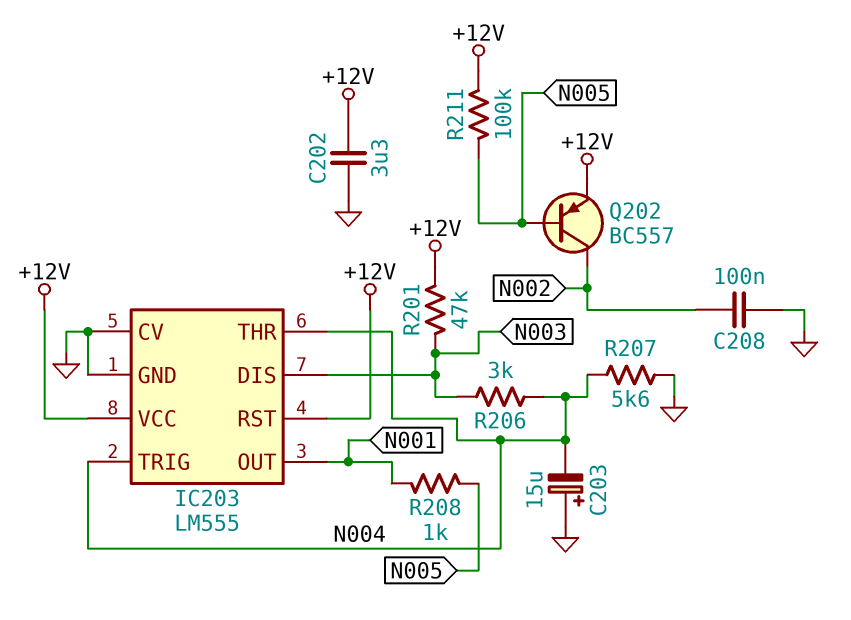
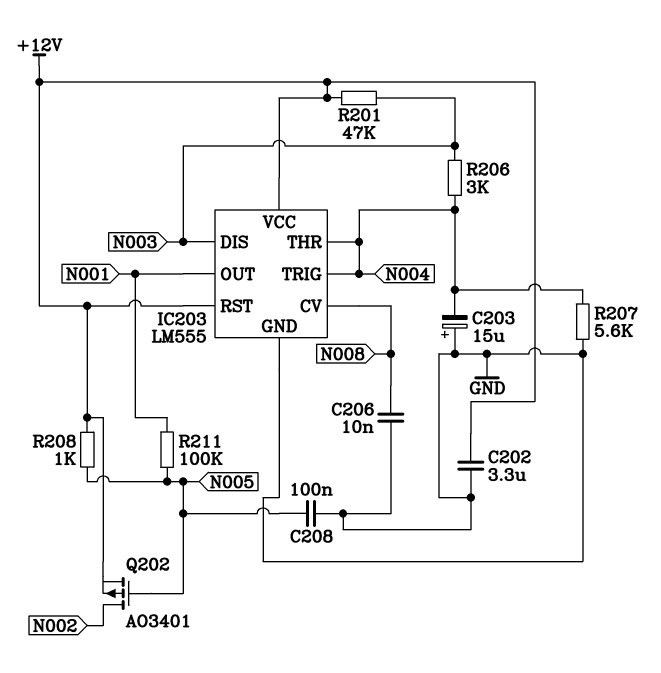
C206: none -> 10nF (GND, N008)
C208: 100nF (GND, N002) -> 100nF (GND, N005)
IC203 pin CV: GND -> N008
Q202: PNP BC557 (B N005, C N002, E +12V) -> PMOS AO3401 (G N005, D N002, S +12V)
R208: 1k (N001, N005) -> 1k (+12V, N005)
R211: 100k (+12V, N005) -> 100k (N001, N005)

